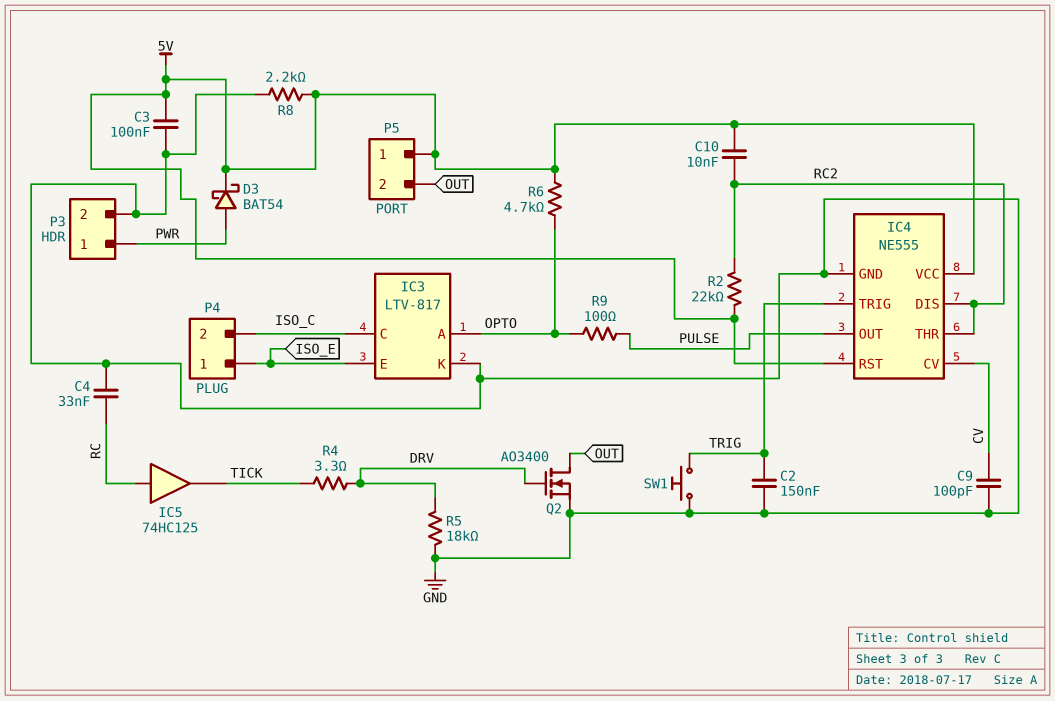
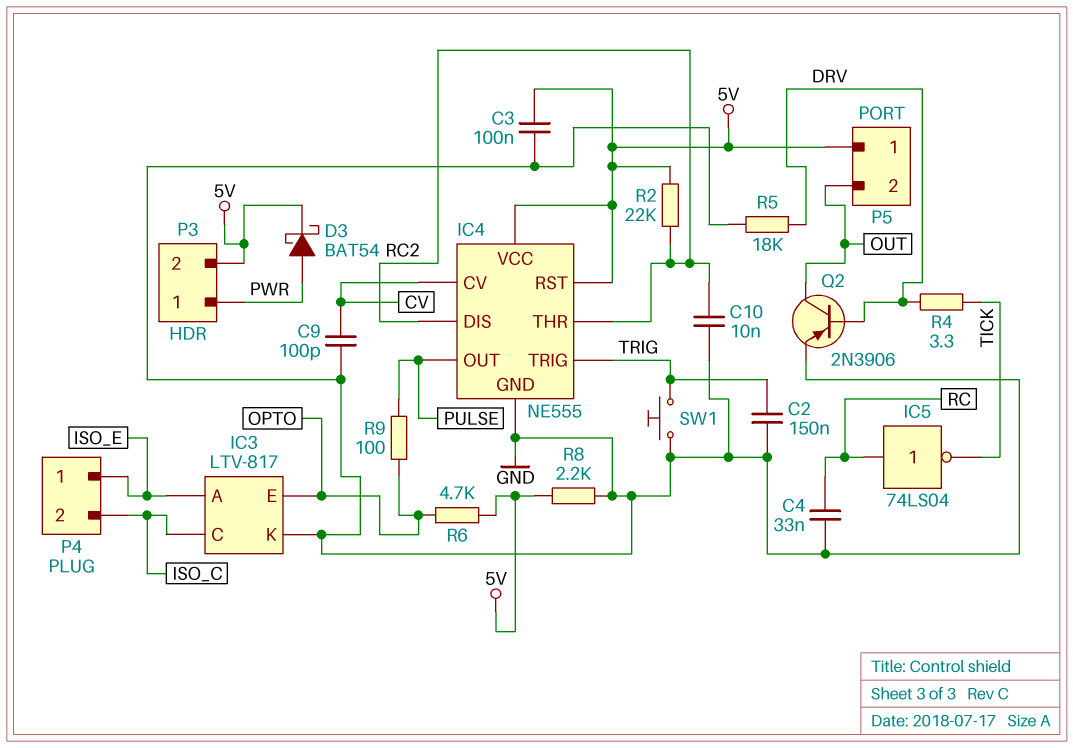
C10: 10nF (5V, RC2) -> 10nF (GND, RC2)
IC3 pin A: OPTO -> ISO_E
IC3 pin E: ISO_E -> OPTO
IC5: buffer 74HC125 (in RC, out TICK) -> NOT 74LS04 (in RC, out TICK)
P3 pin 2: GND -> 5V
Q2: NMOS AO3400 (G DRV, D OUT, S GND) -> PNP 2N3906 (B DRV, C OUT, E GND)

